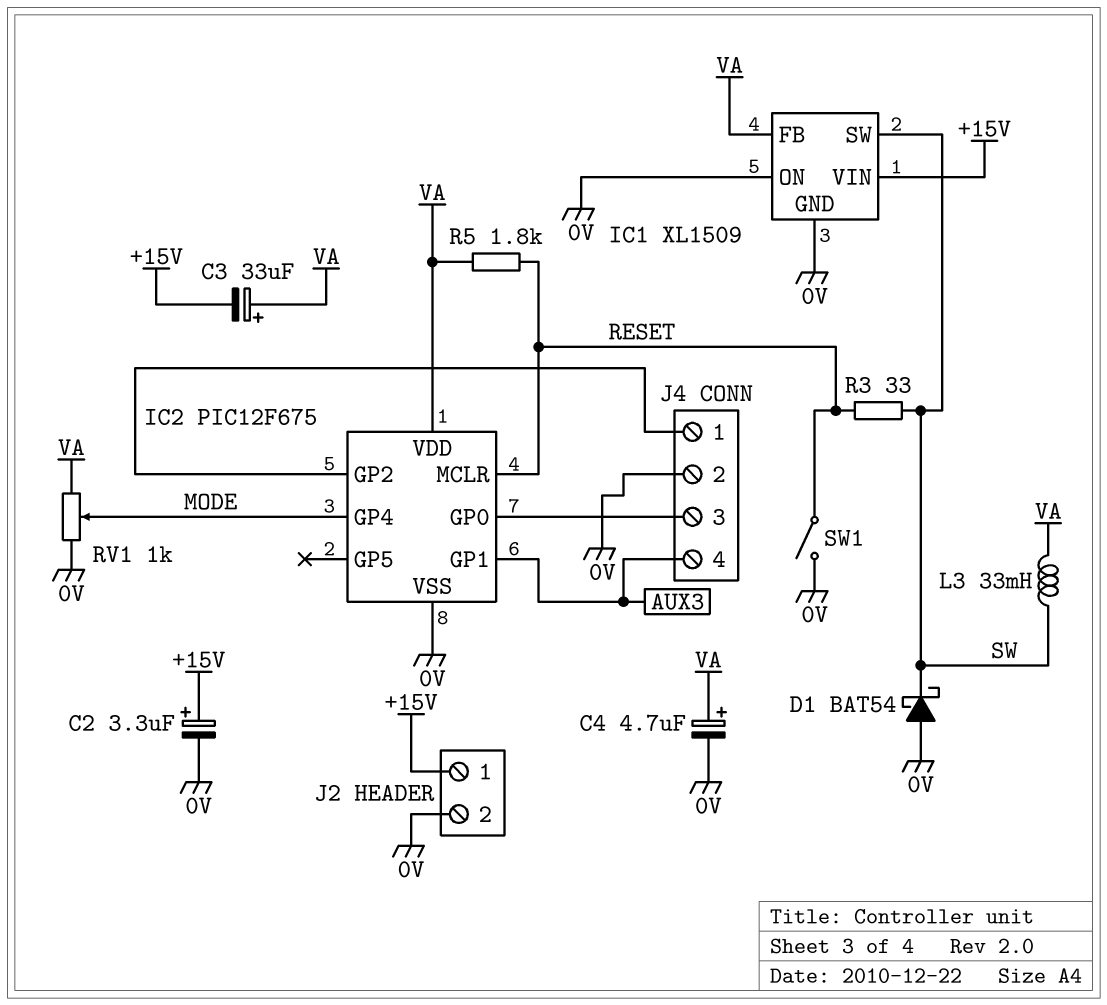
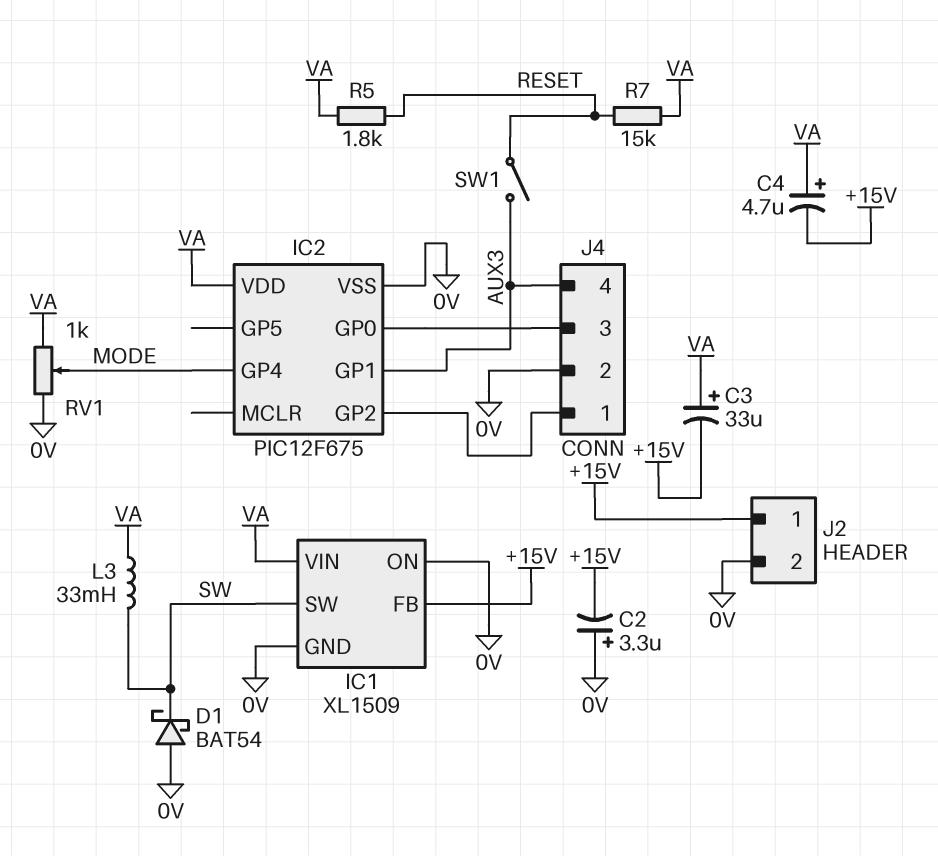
C2: 3.3uF (plus +15V, minus 0V) -> 3.3uF (plus 0V, minus +15V)
C4: 4.7uF (plus VA, minus 0V) -> 4.7uF (plus VA, minus +15V)
IC1 pin FB: VA -> +15V
IC1 pin VIN: +15V -> VA
IC2 pin MCLR: RESET -> none
R3: 33 (RESET, SW) -> none
R7: none -> 15k (RESET, VA)
SW1: switch (0V, RESET) -> switch (AUX3, RESET)

